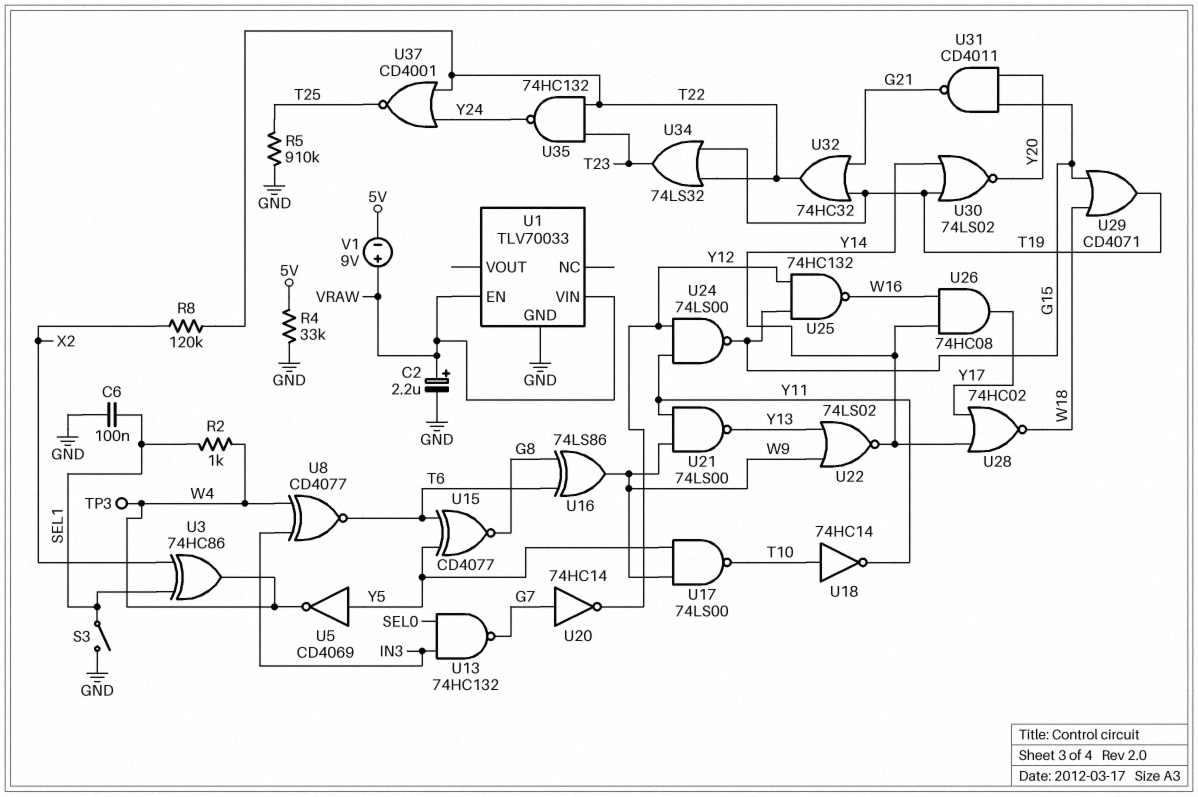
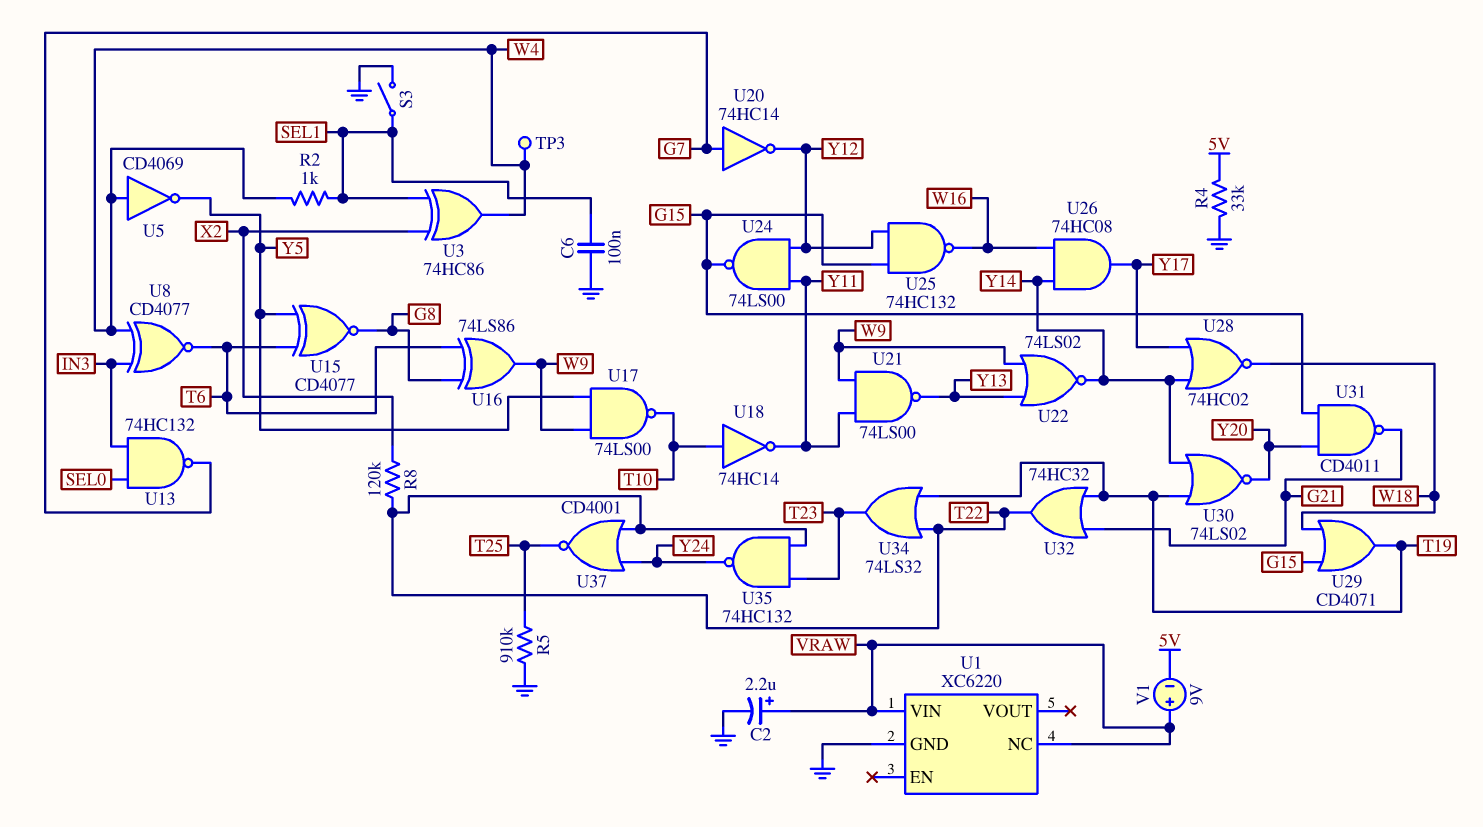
U1: TLV70033 -> XC6220
U1 pin EN: VRAW -> none
U1 pin NC: none -> VRAW
U5: NOT CD4069 (in Y5, out W4) -> NOT CD4069 (in W4, out Y5)

